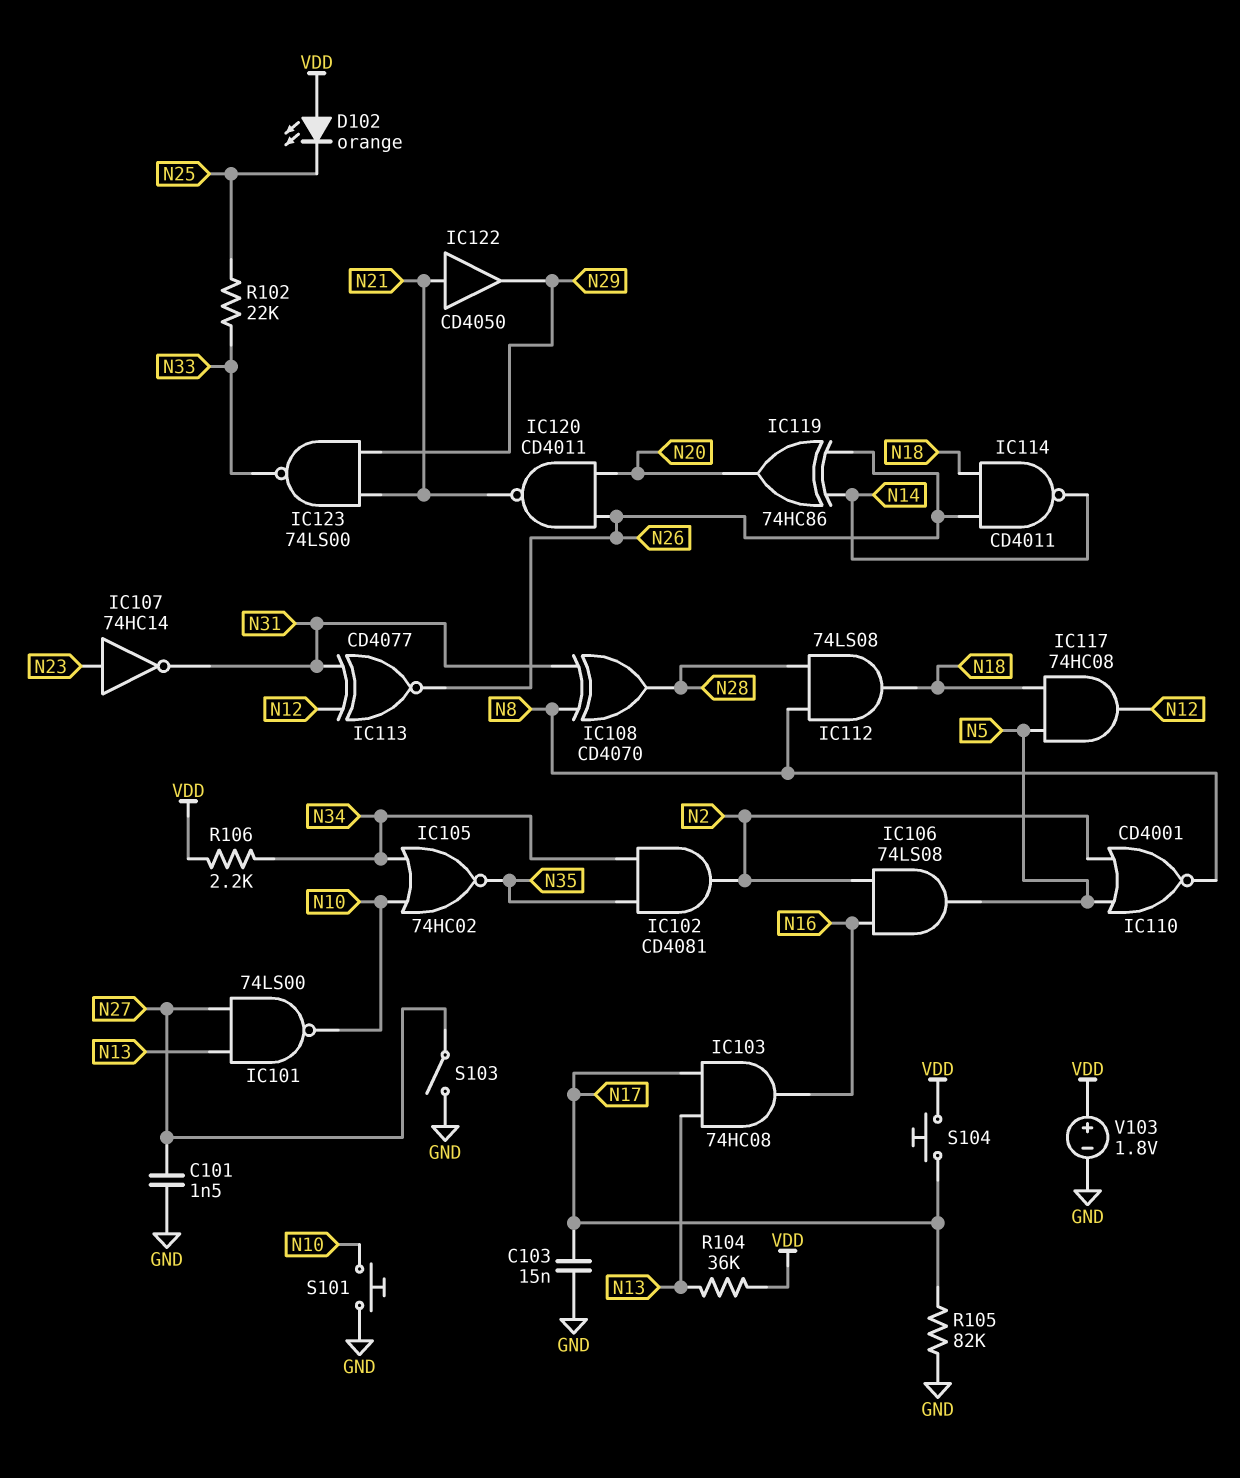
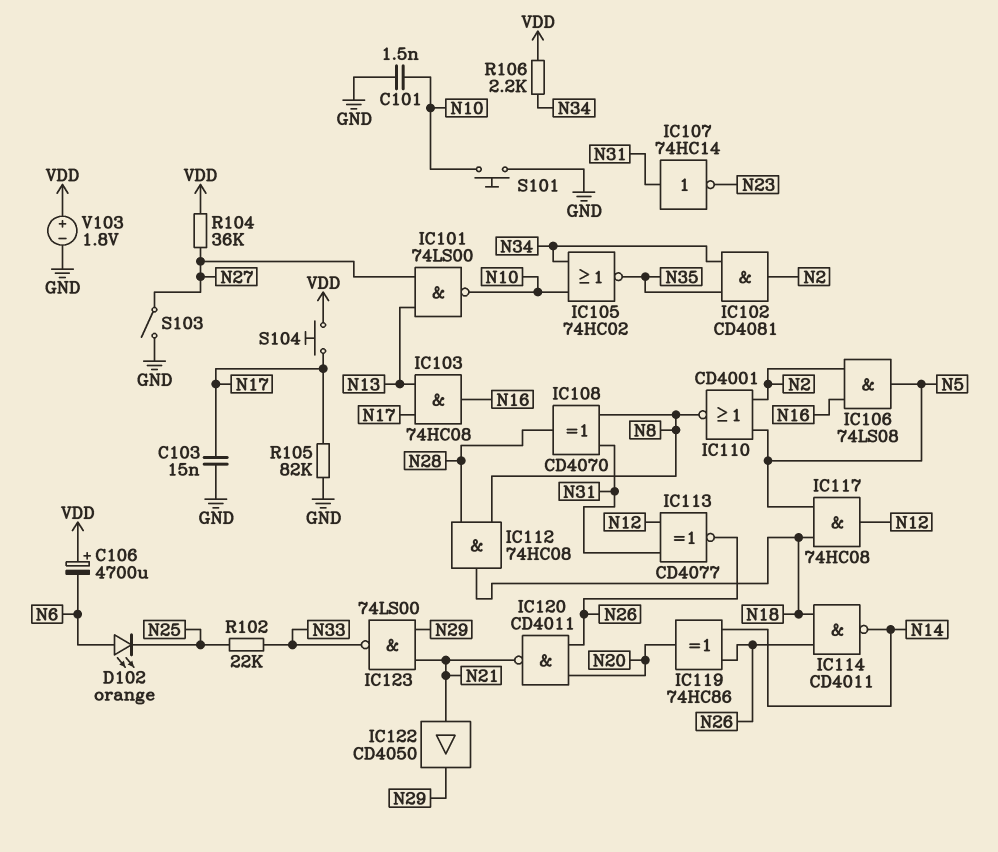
C101: 1.5nF (GND, N27) -> 1.5nF (GND, N10)
C106: none -> 4700uF (plus VDD, minus N6)
D102: LED orange (A VDD, K N25) -> LED orange (A N6, K N25)
IC107: NOT 74HC14 (in N23, out N31) -> NOT 74HC14 (in N31, out N23)
IC112: AND 74LS08 (in N8, in N28, out N18) -> AND 74HC08 (in N8, in N28, out N18)
R104: 36k (N13, VDD) -> 36k (N27, VDD)

